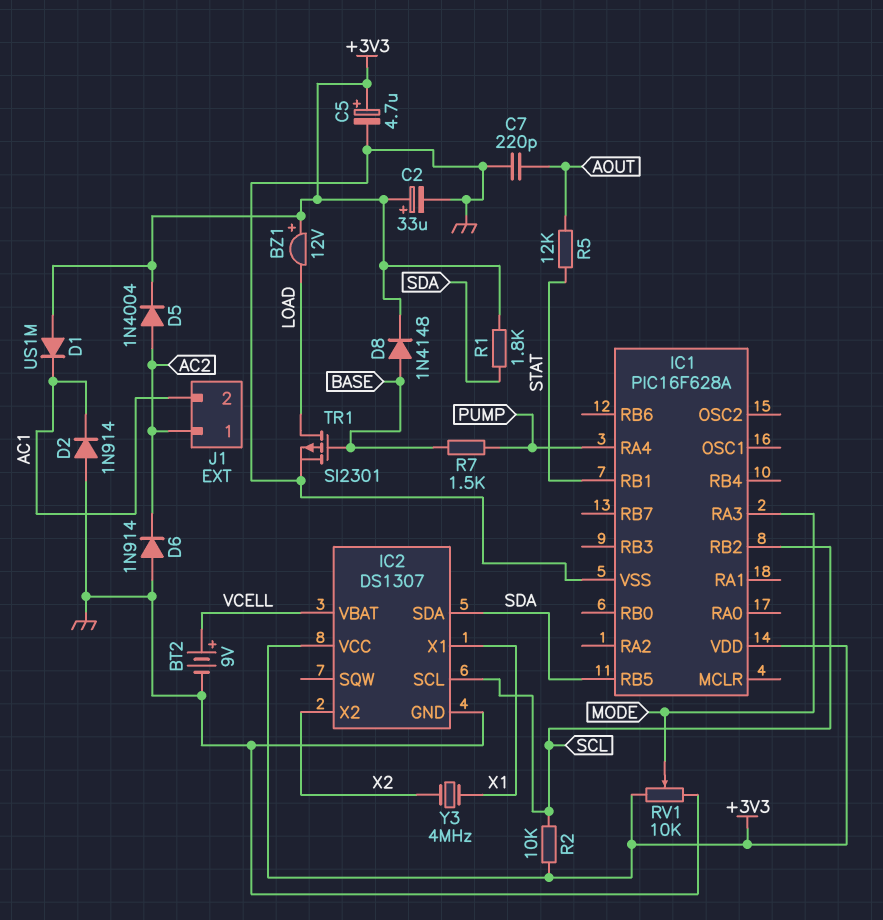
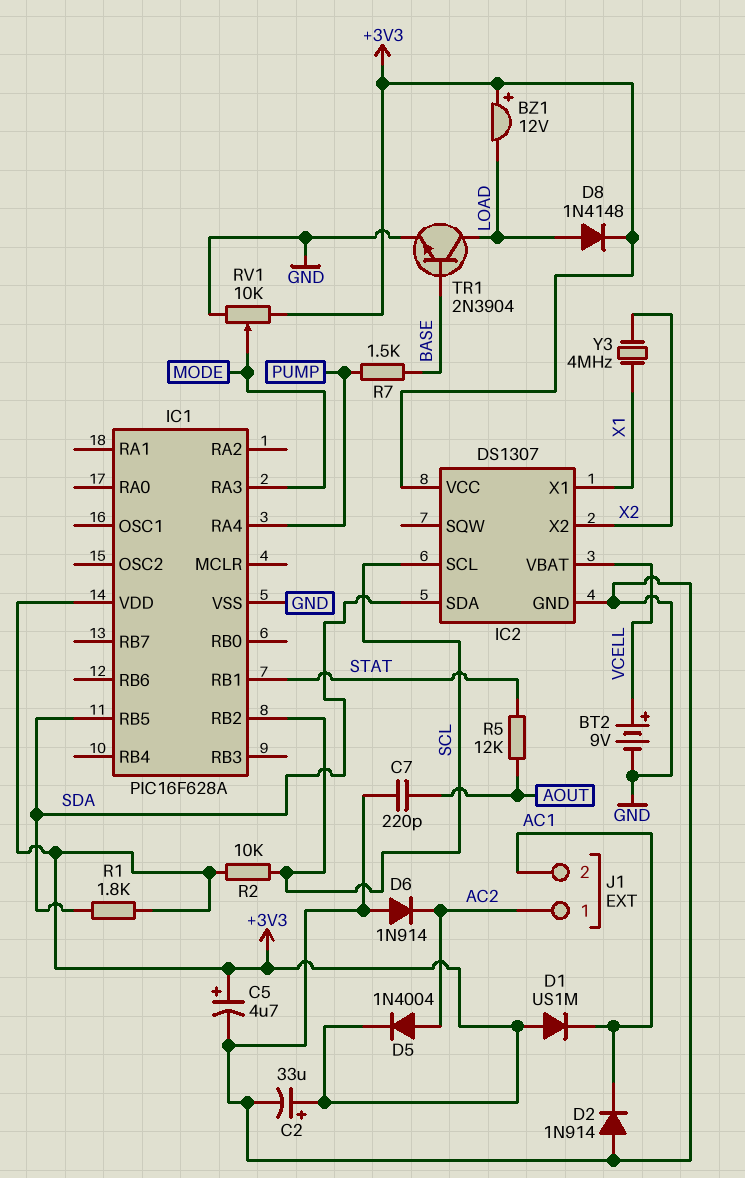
D8: diode 1N4148 (A BASE, K +3V3) -> diode 1N4148 (A LOAD, K +3V3)
TR1: PMOS SI2301 (G BASE, D LOAD, S GND) -> NPN 2N3904 (B BASE, C LOAD, E GND)

